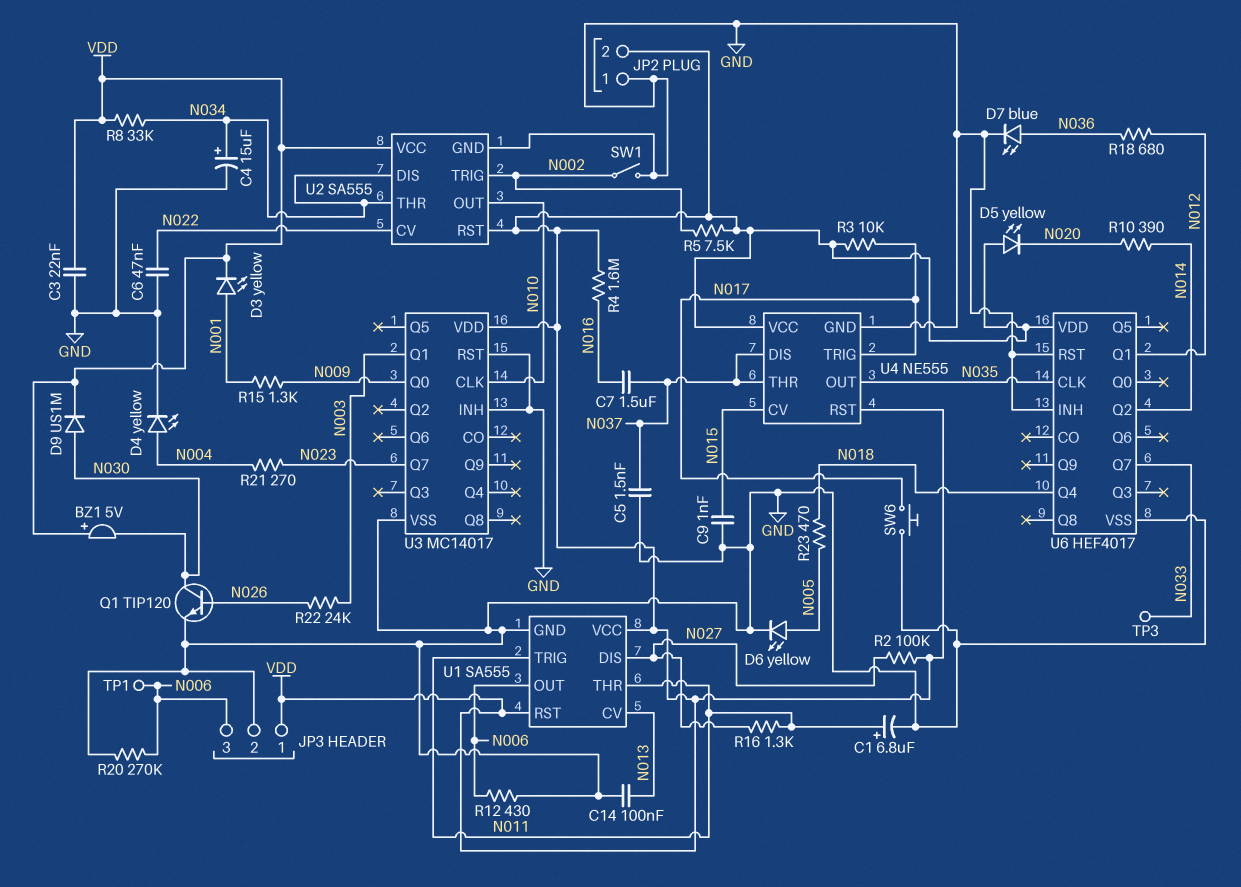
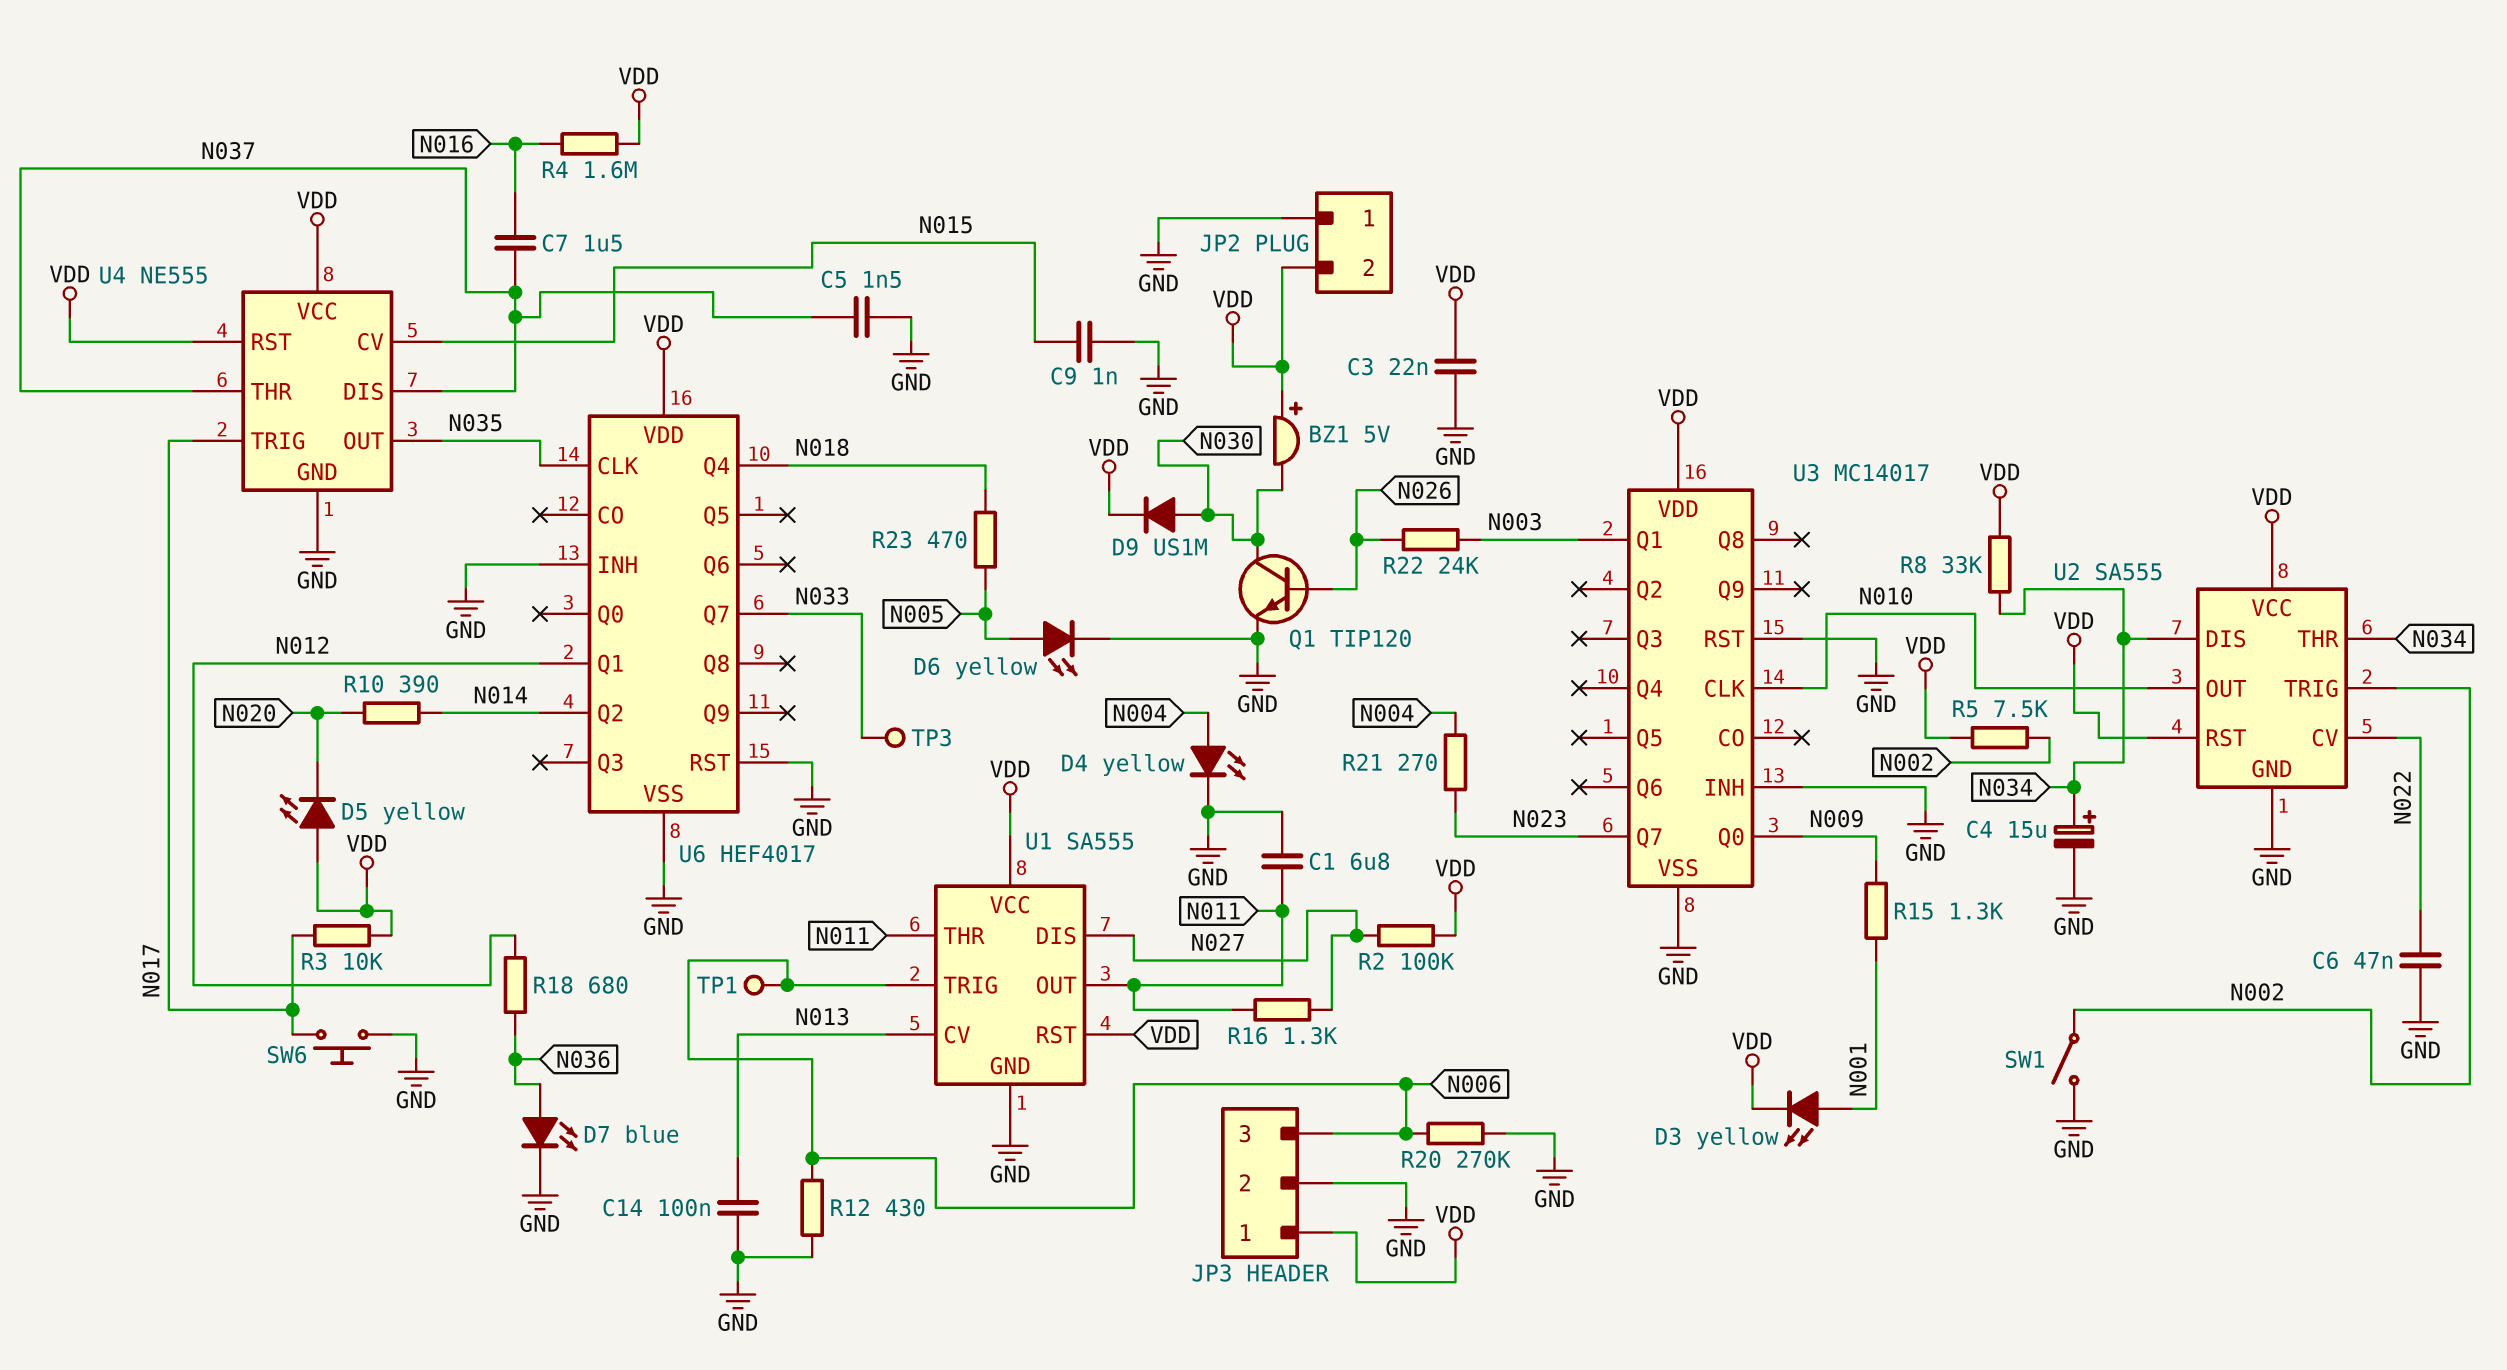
C1: 6.8uF (plus N011, minus GND) -> 6.8uF (GND, N011)
U1 pin OUT: N006 -> N011
U1 pin TRIG: N011 -> N006

